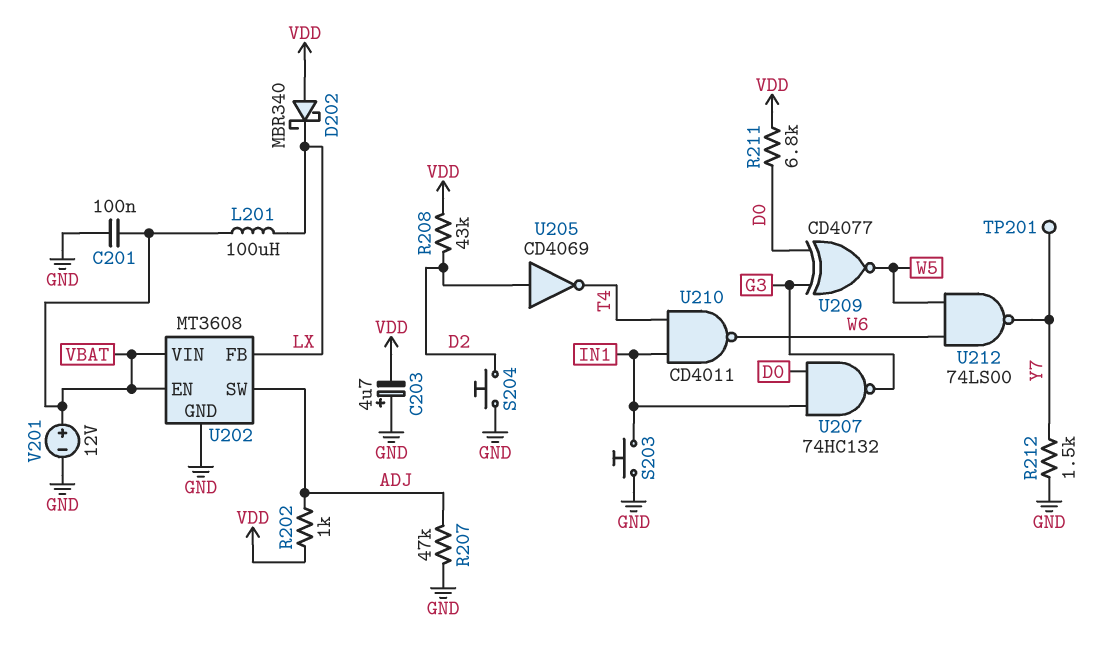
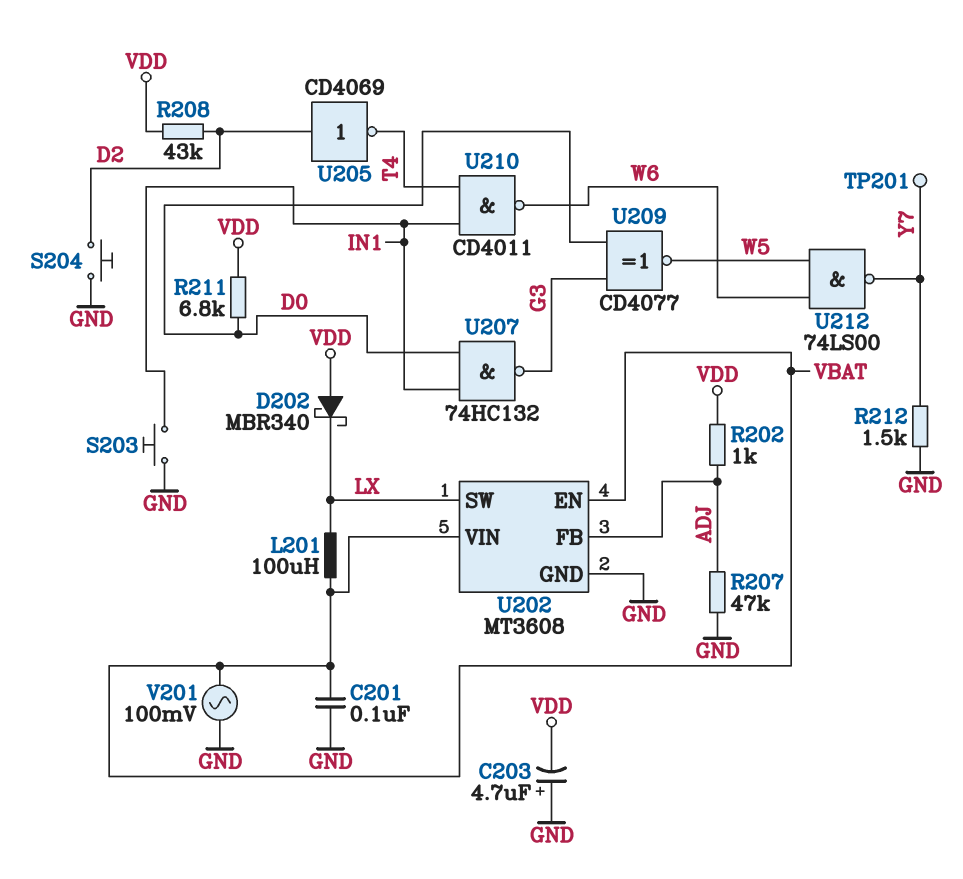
U202 pin FB: LX -> ADJ
U202 pin SW: ADJ -> LX
V201: 12V (plus VBAT, minus GND) -> AC 100mV (GND, VBAT)

